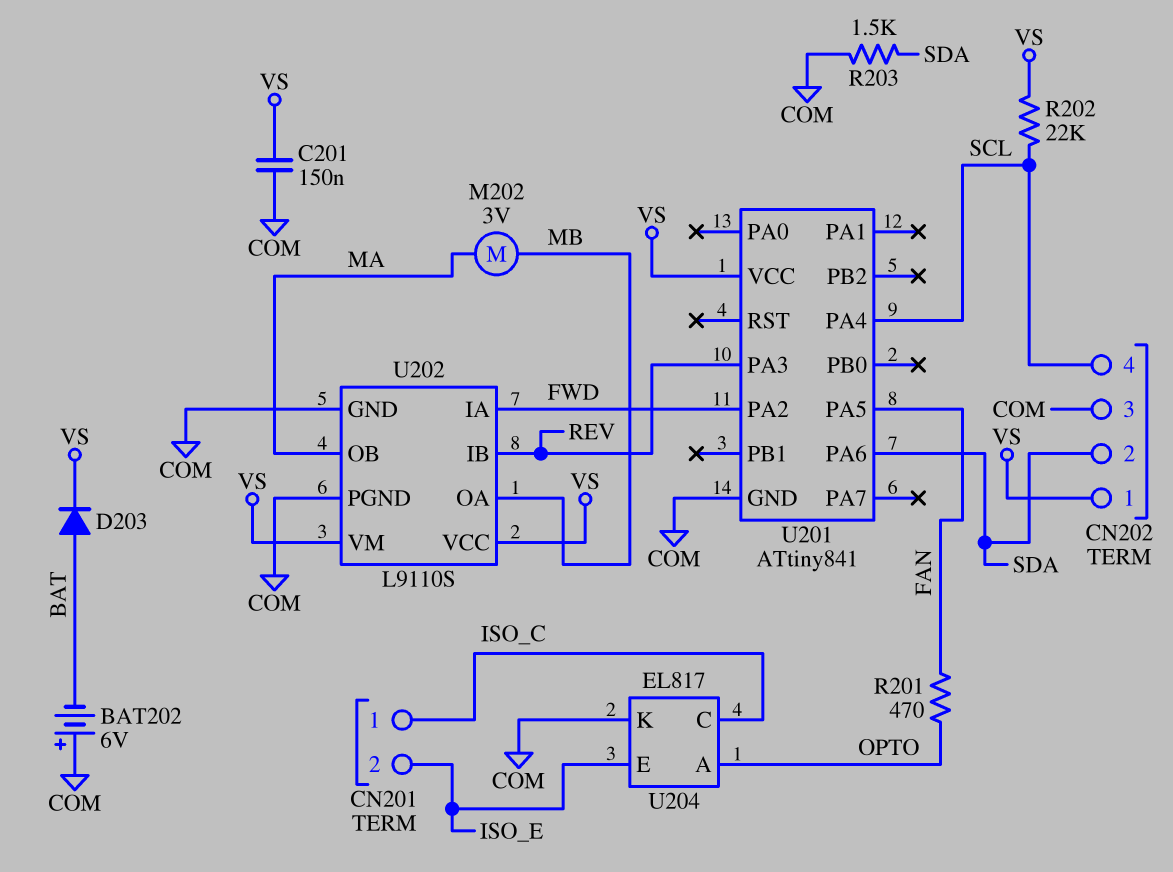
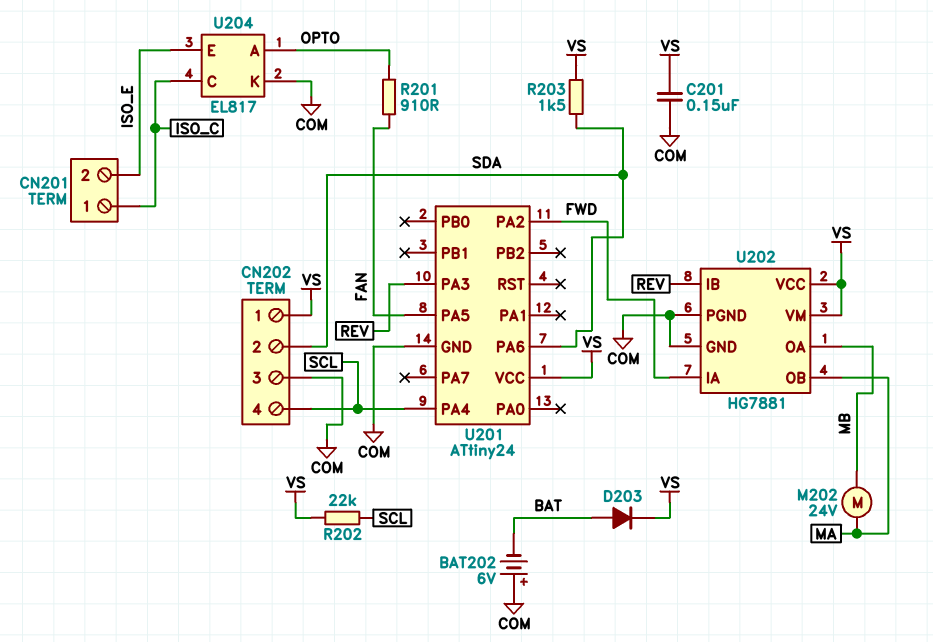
M202: motor 3V (MA, MB) -> motor 24V (MA, MB)
R201: 470 (FAN, OPTO) -> 910 (FAN, OPTO)
R203: 1.5k (COM, SDA) -> 1.5k (SDA, VS)
U201: ATtiny841 -> ATtiny24
U202: L9110S -> HG7881

